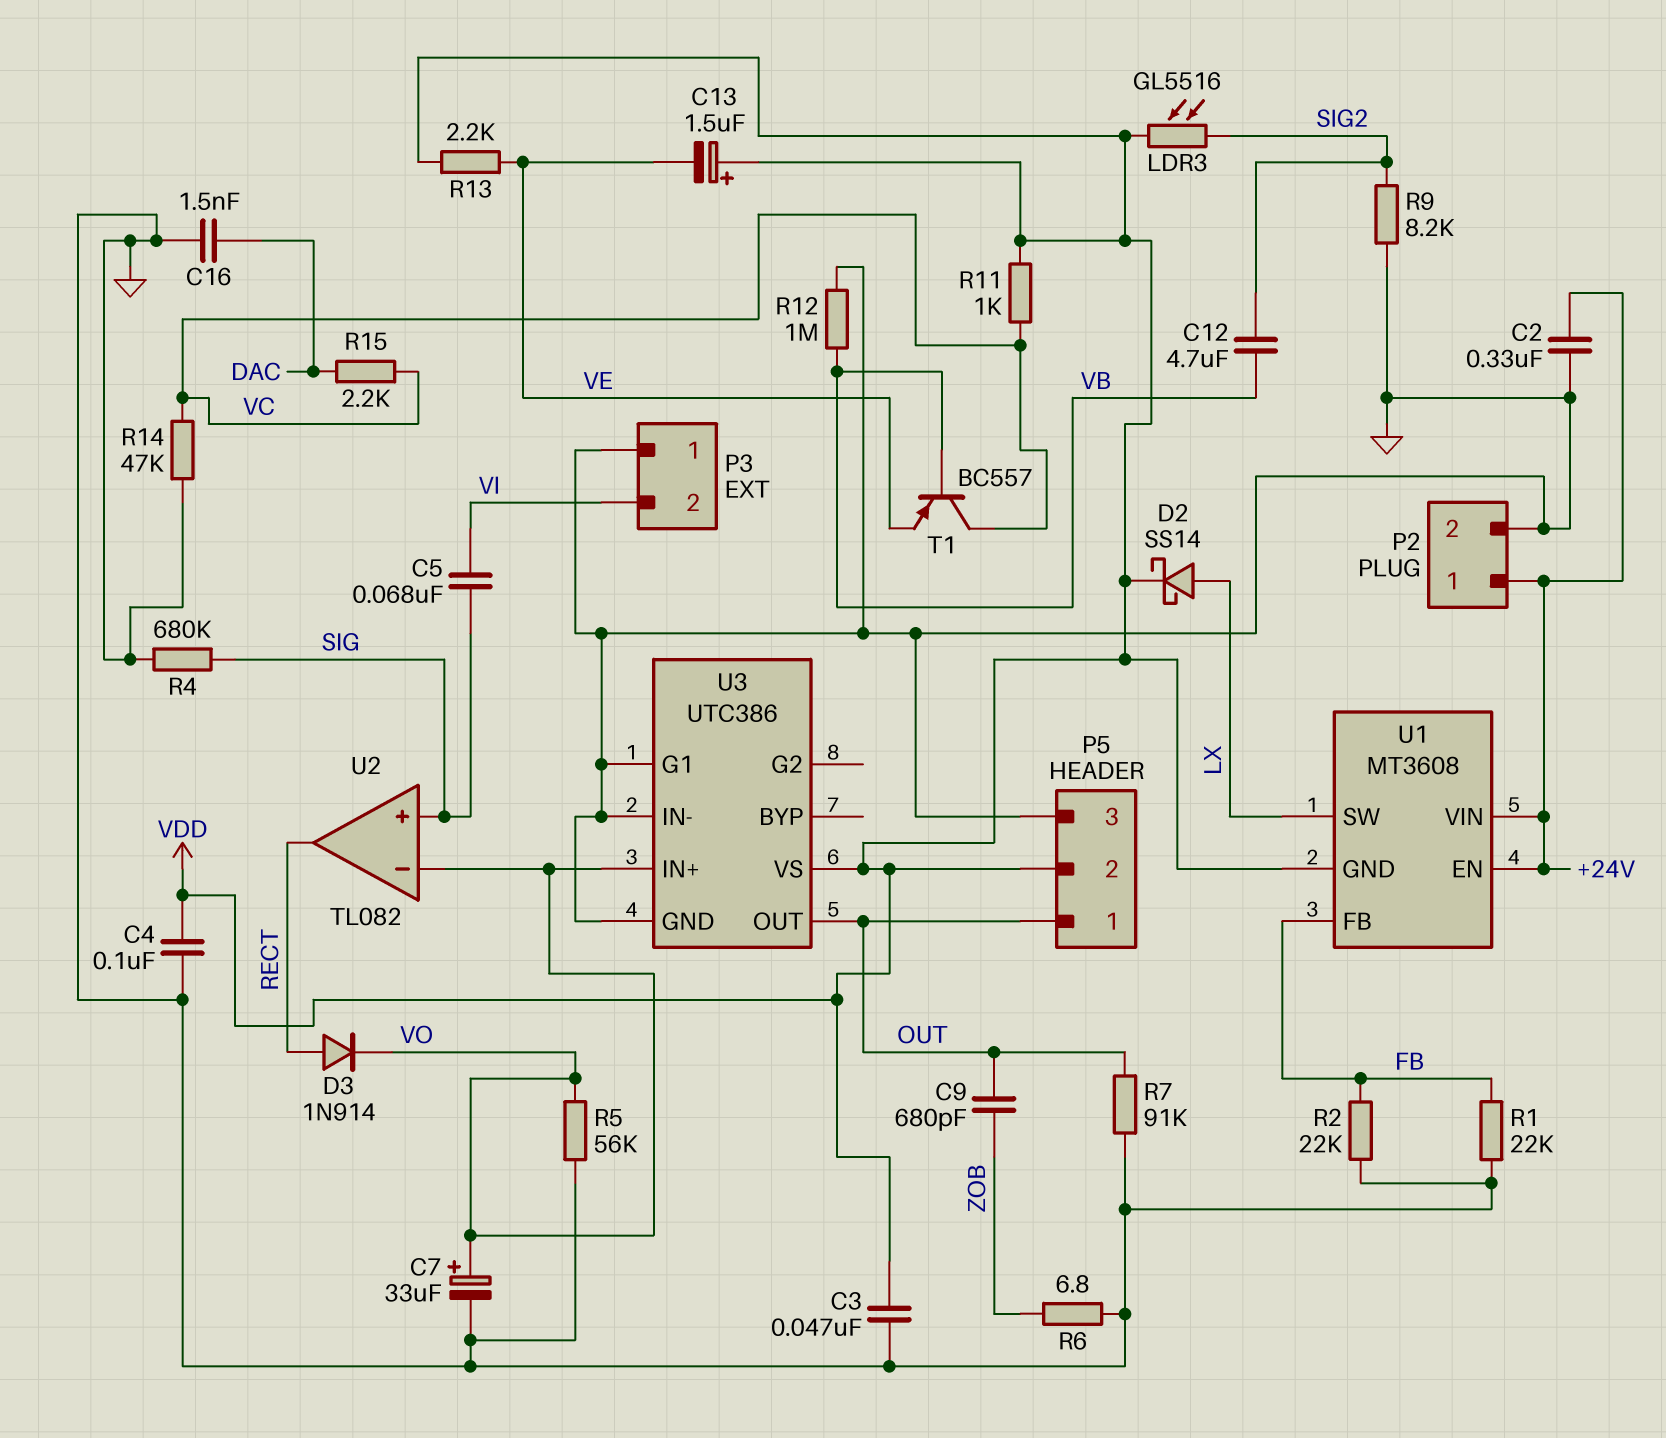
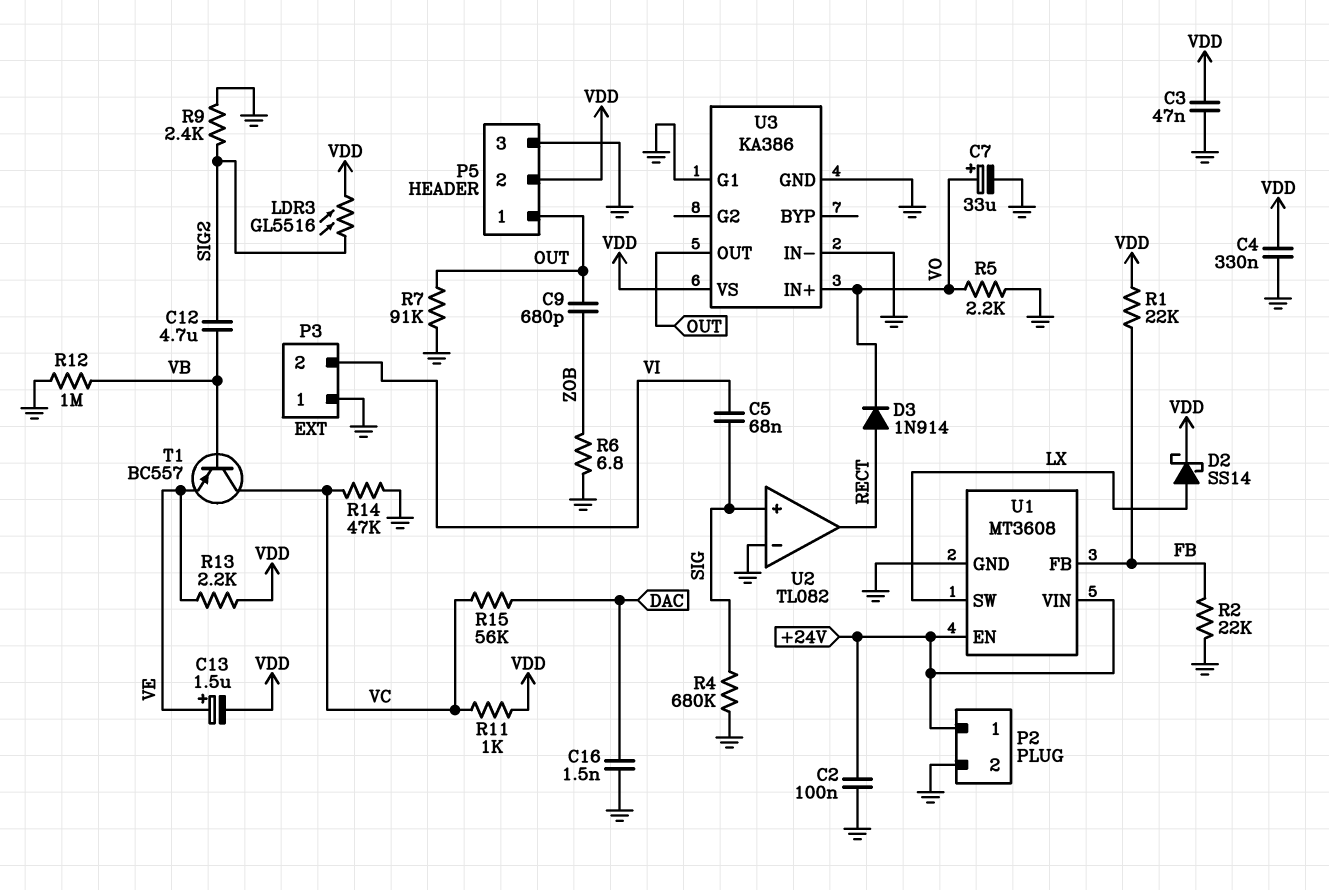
C2: 330nF (+24V, GND) -> 100nF (+24V, GND)
C4: 100nF (GND, VDD) -> 330nF (GND, VDD)
C13: 1.5uF (plus VDD, minus VE) -> 1.5uF (plus VE, minus VDD)
R1: 22k (FB, GND) -> 22k (FB, VDD)
R5: 56k (GND, VO) -> 2.2k (GND, VO)
R9: 8.2k (GND, SIG2) -> 2.4k (GND, SIG2)
R15: 2.2k (DAC, VC) -> 56k (DAC, VC)
U1 pin GND: VDD -> GND
U2 pin in-: VO -> GND
U3: UTC386 -> KA386

